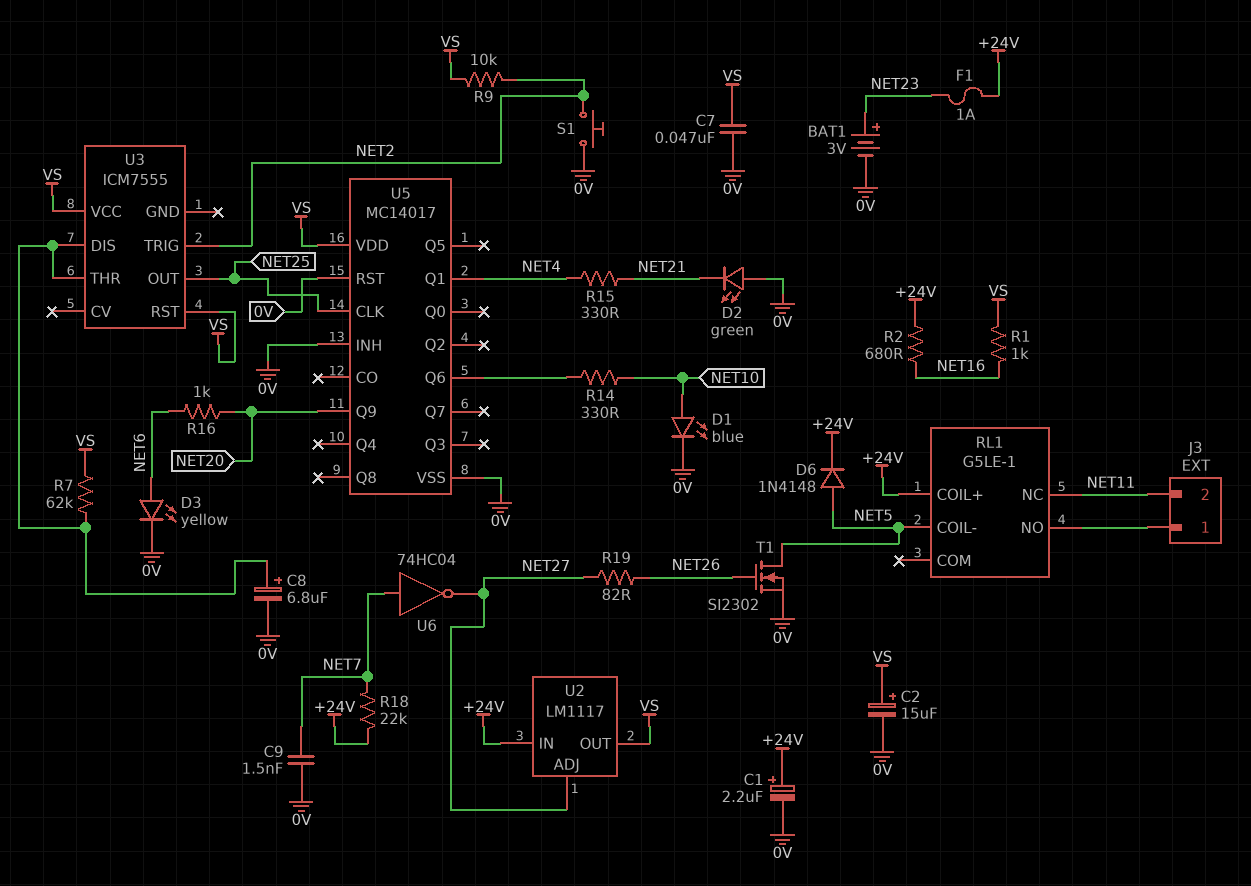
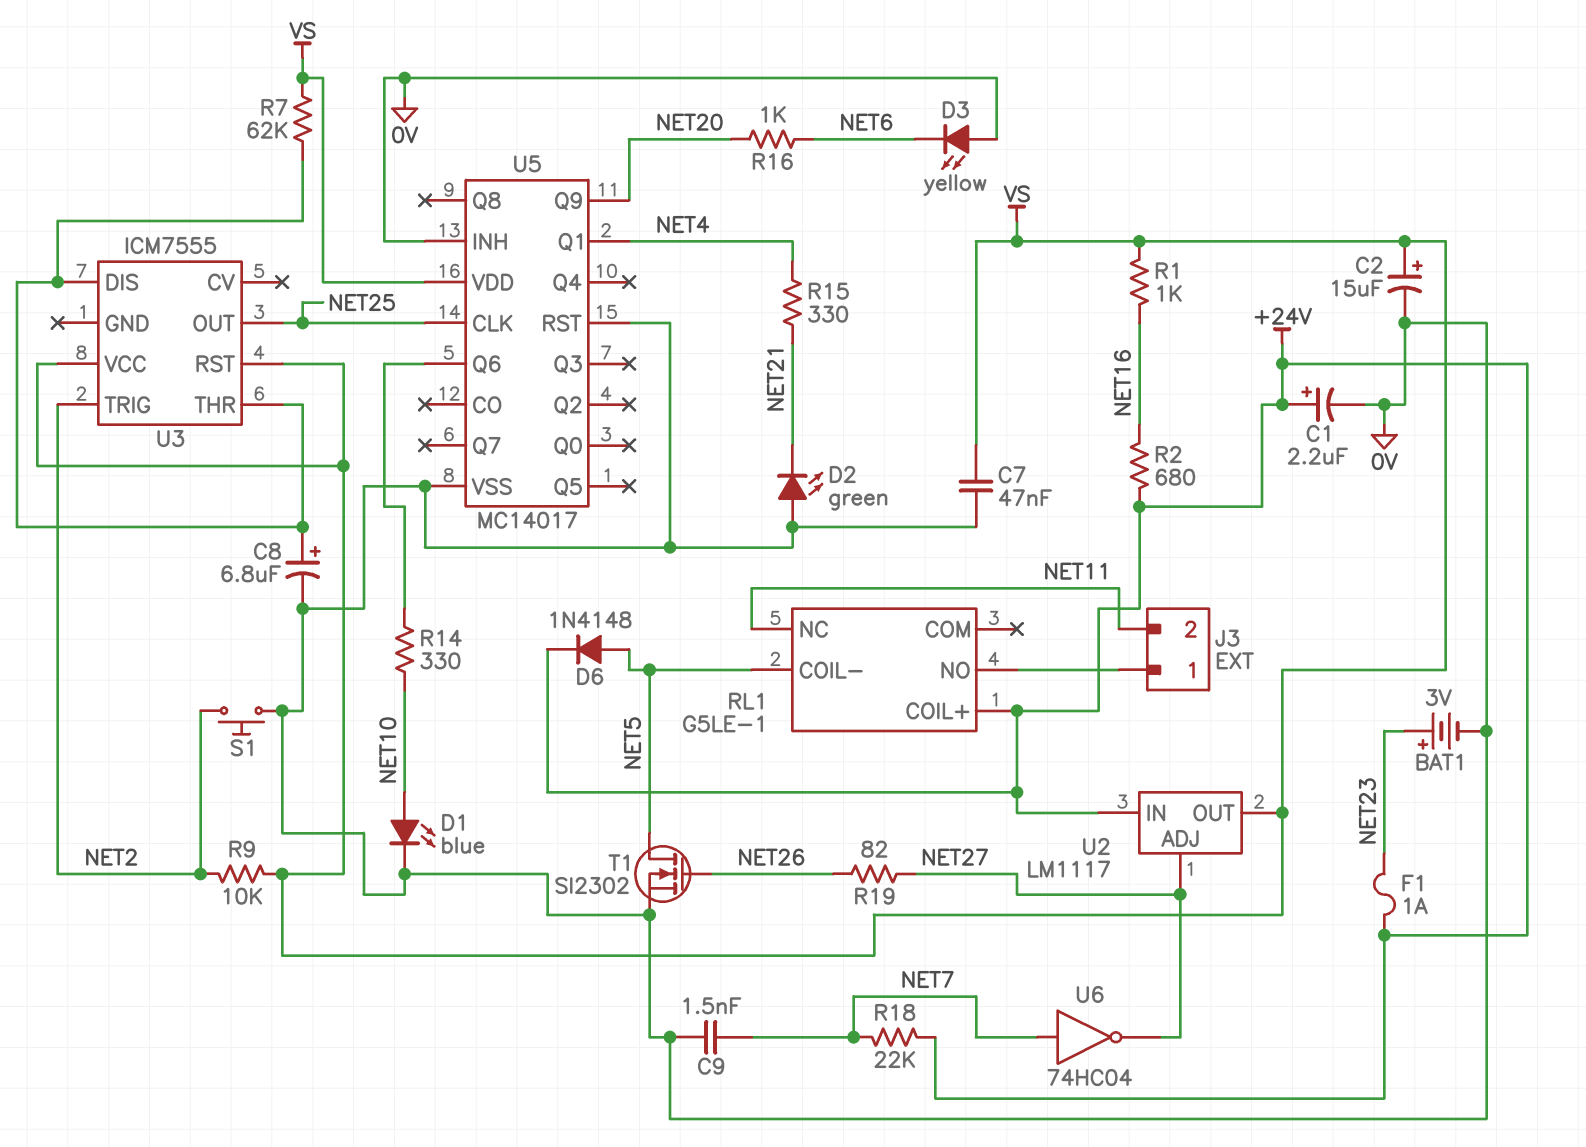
D3: LED yellow (A NET6, K 0V) -> LED yellow (A 0V, K NET6)

